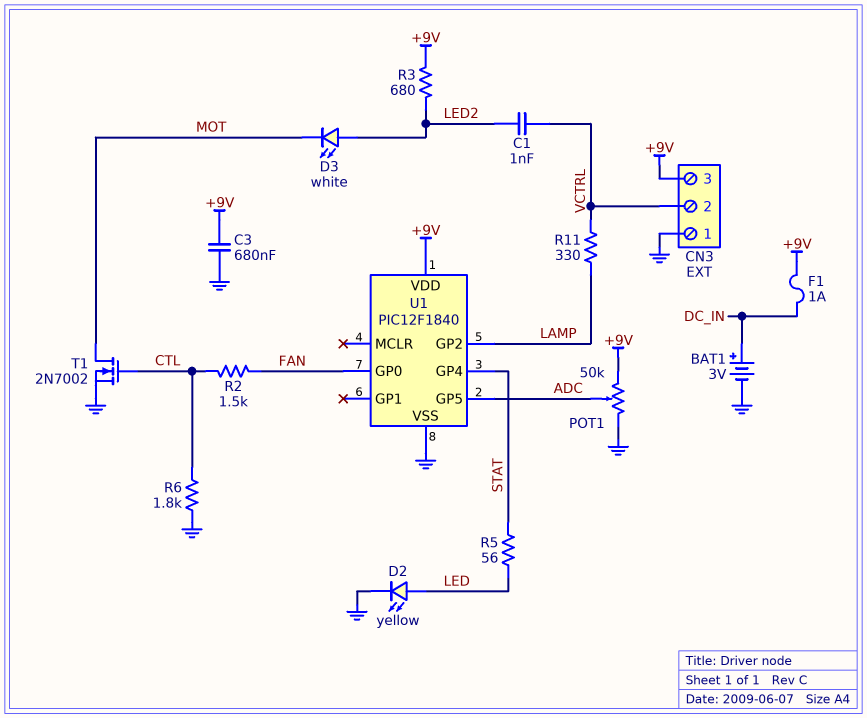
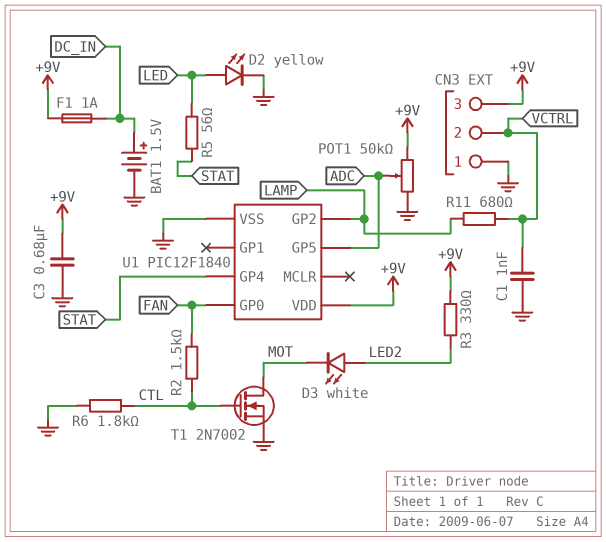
BAT1: 3V (plus DC_IN, minus GND) -> 1.5V (plus DC_IN, minus GND)
C1: 1nF (LED2, VCTRL) -> 1nF (GND, VCTRL)
R3: 680 (+9V, LED2) -> 330 (+9V, LED2)
R11: 330 (LAMP, VCTRL) -> 680 (LAMP, VCTRL)

